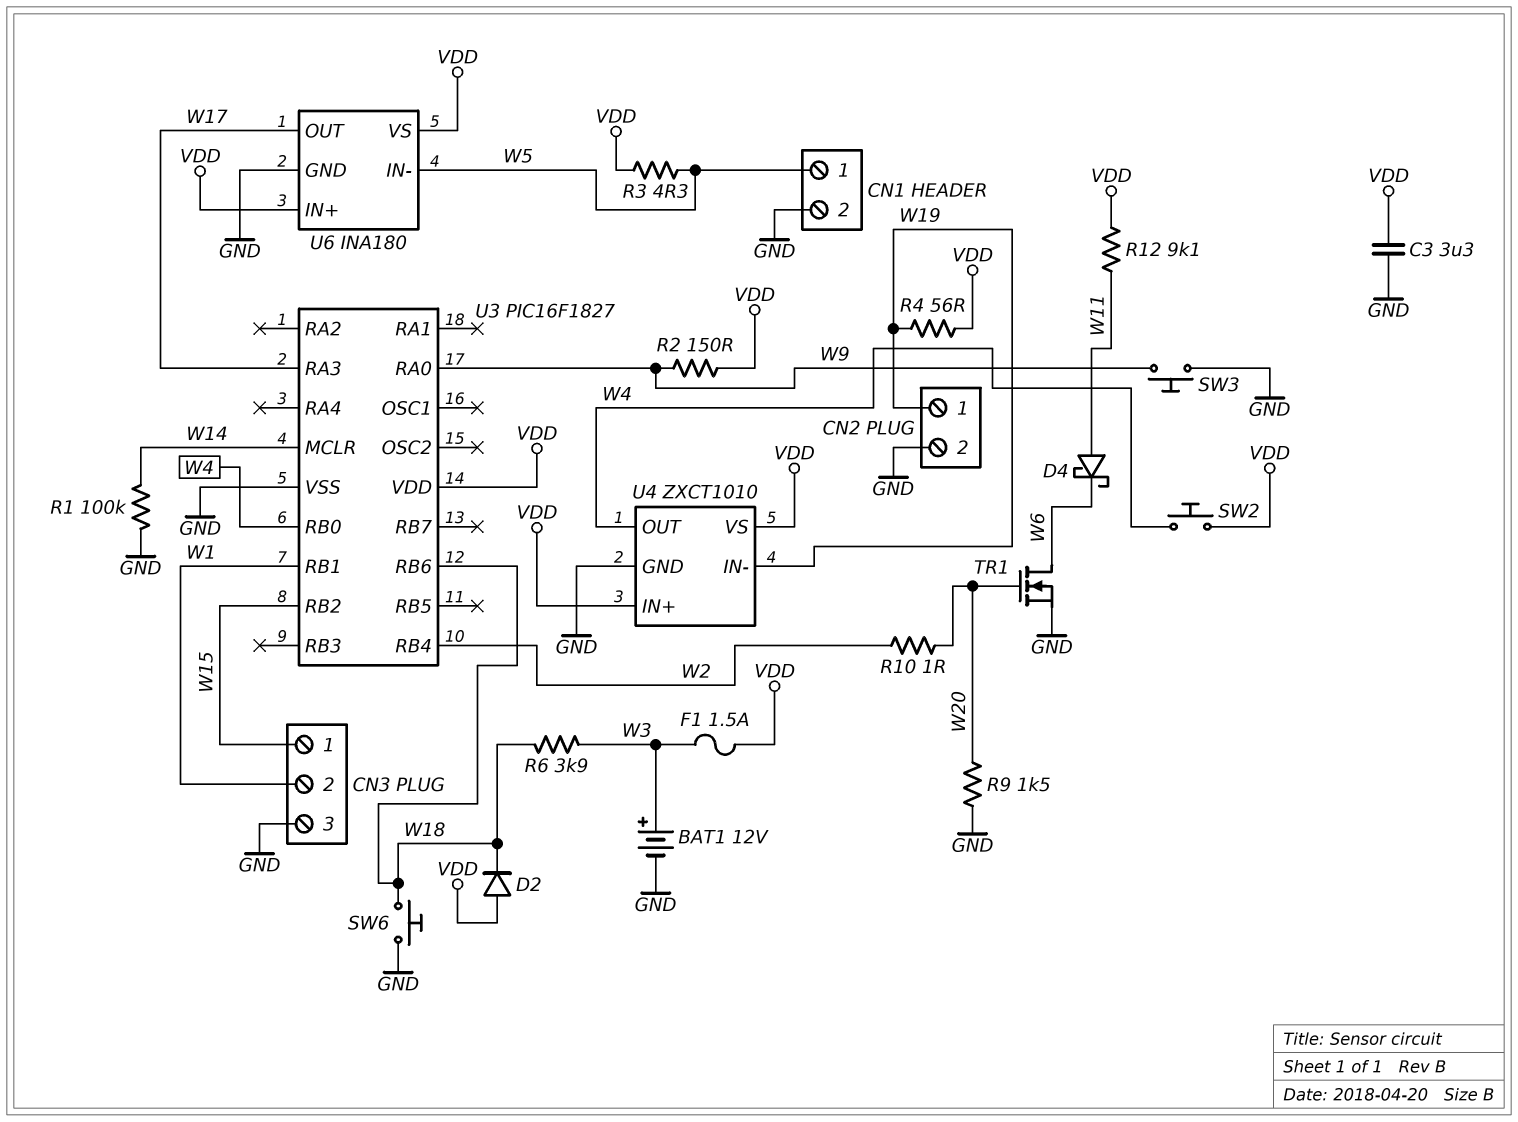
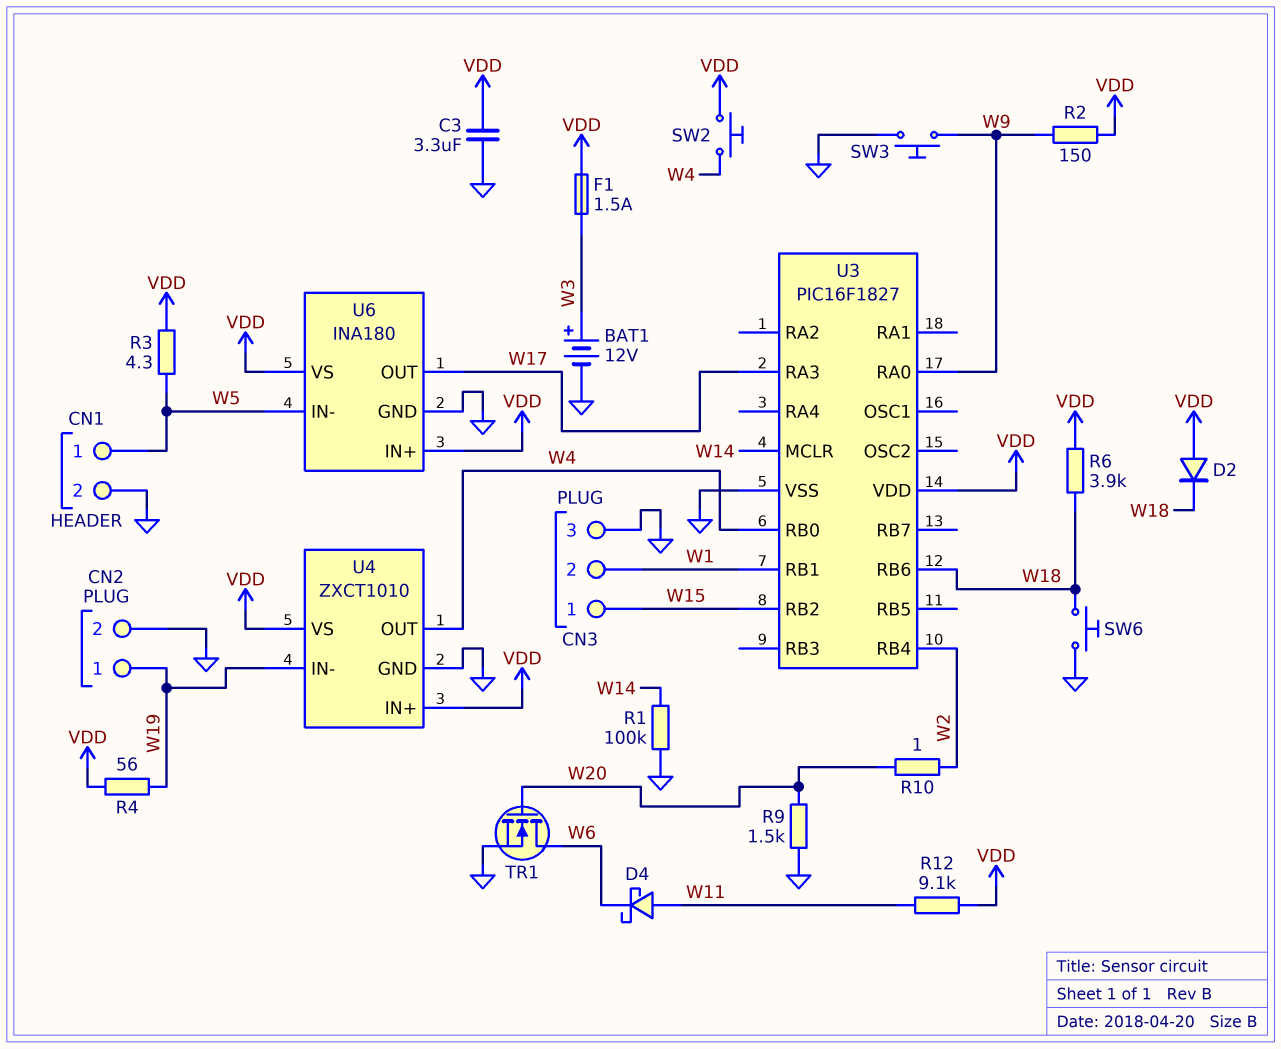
R6: 3.9k (W3, W18) -> 3.9k (VDD, W18)

